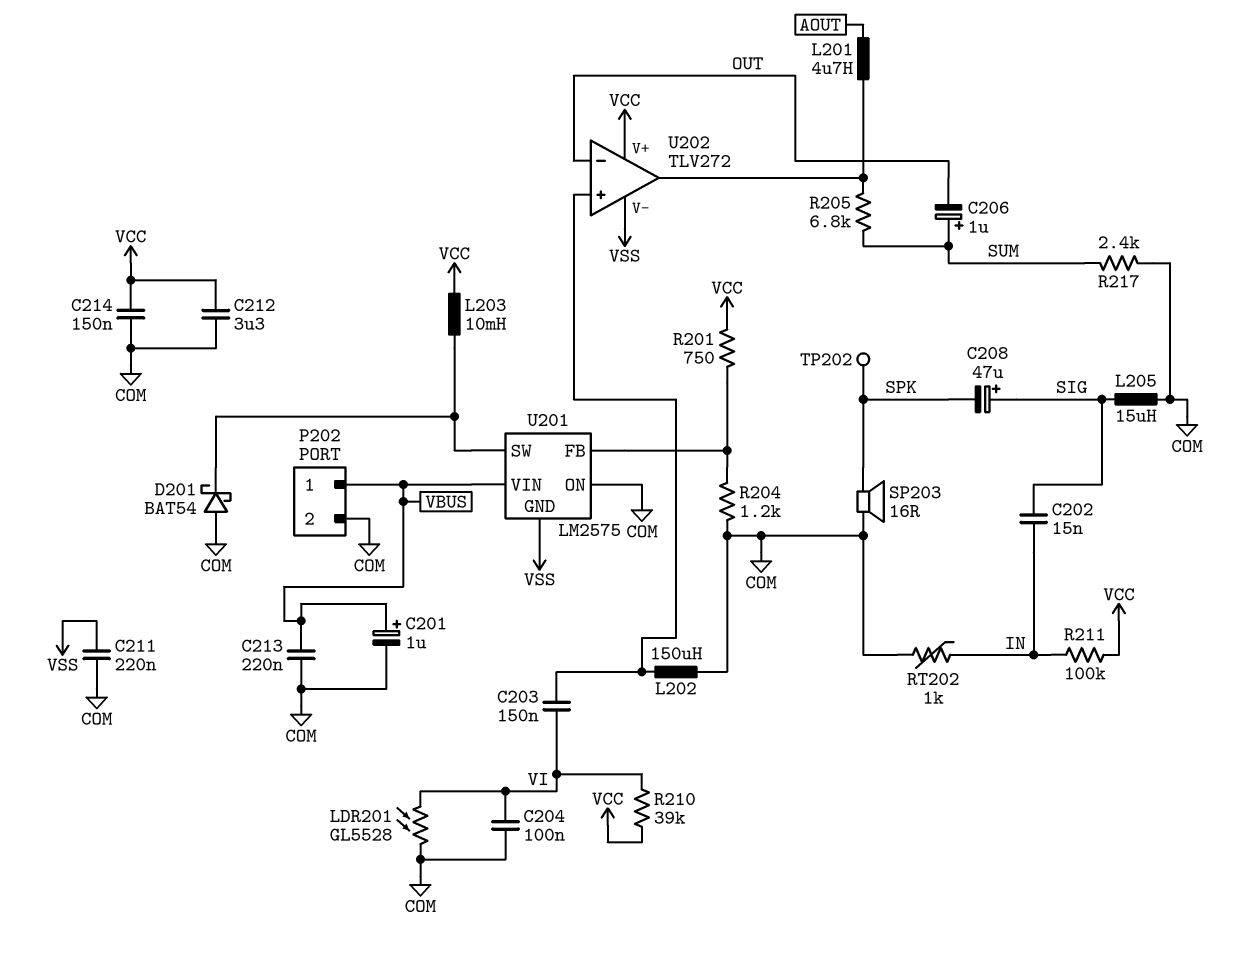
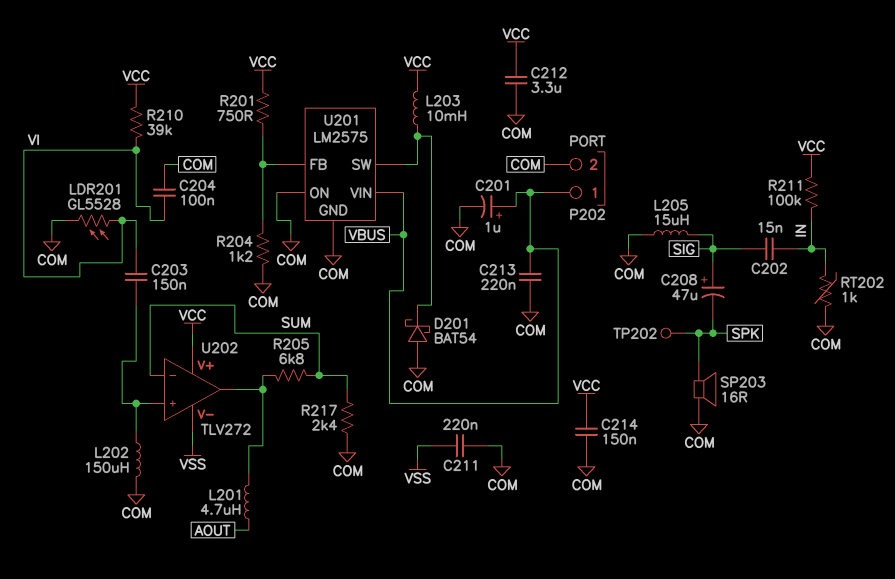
C206: 1uF (plus SUM, minus OUT) -> none
U201 pin GND: VSS -> COM
U202 pin in-: OUT -> SUM

